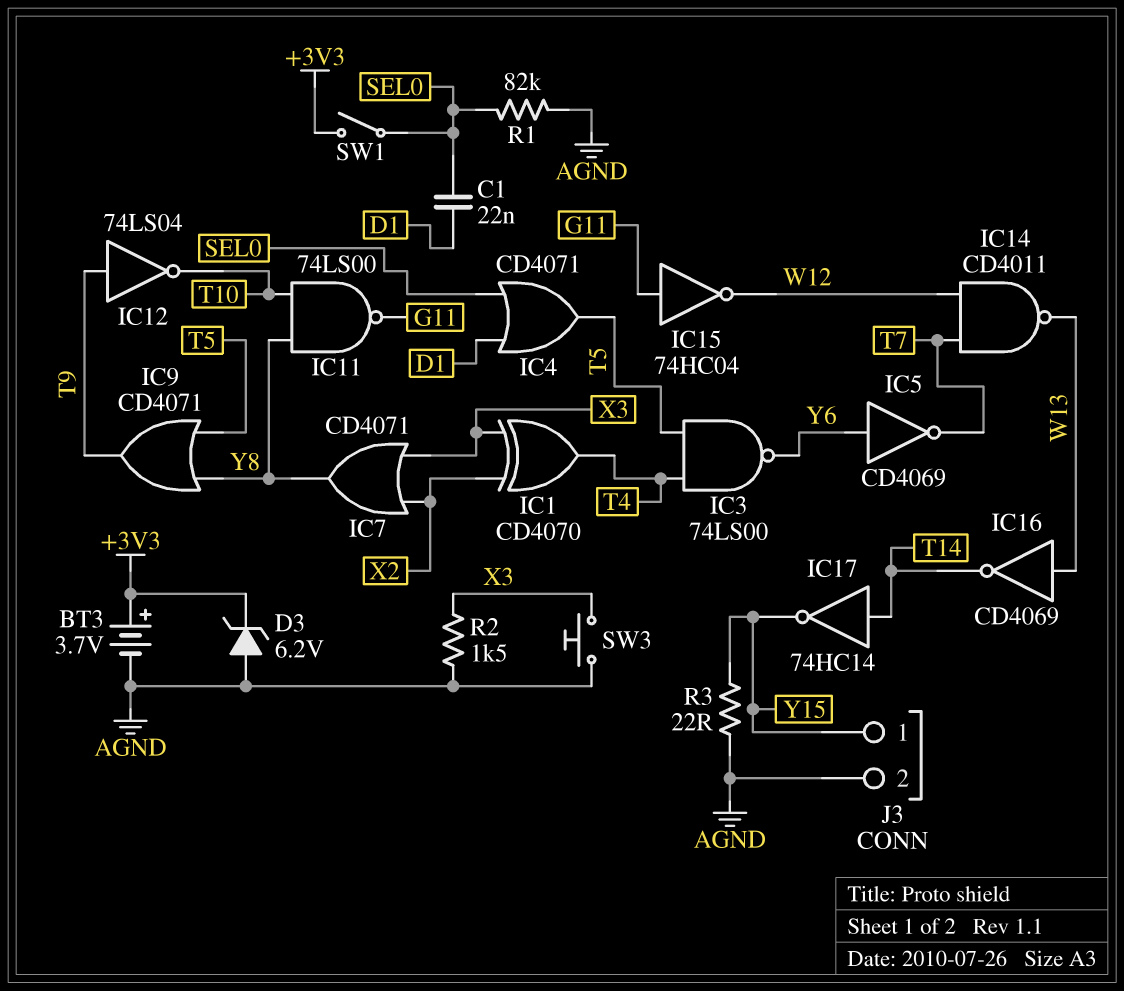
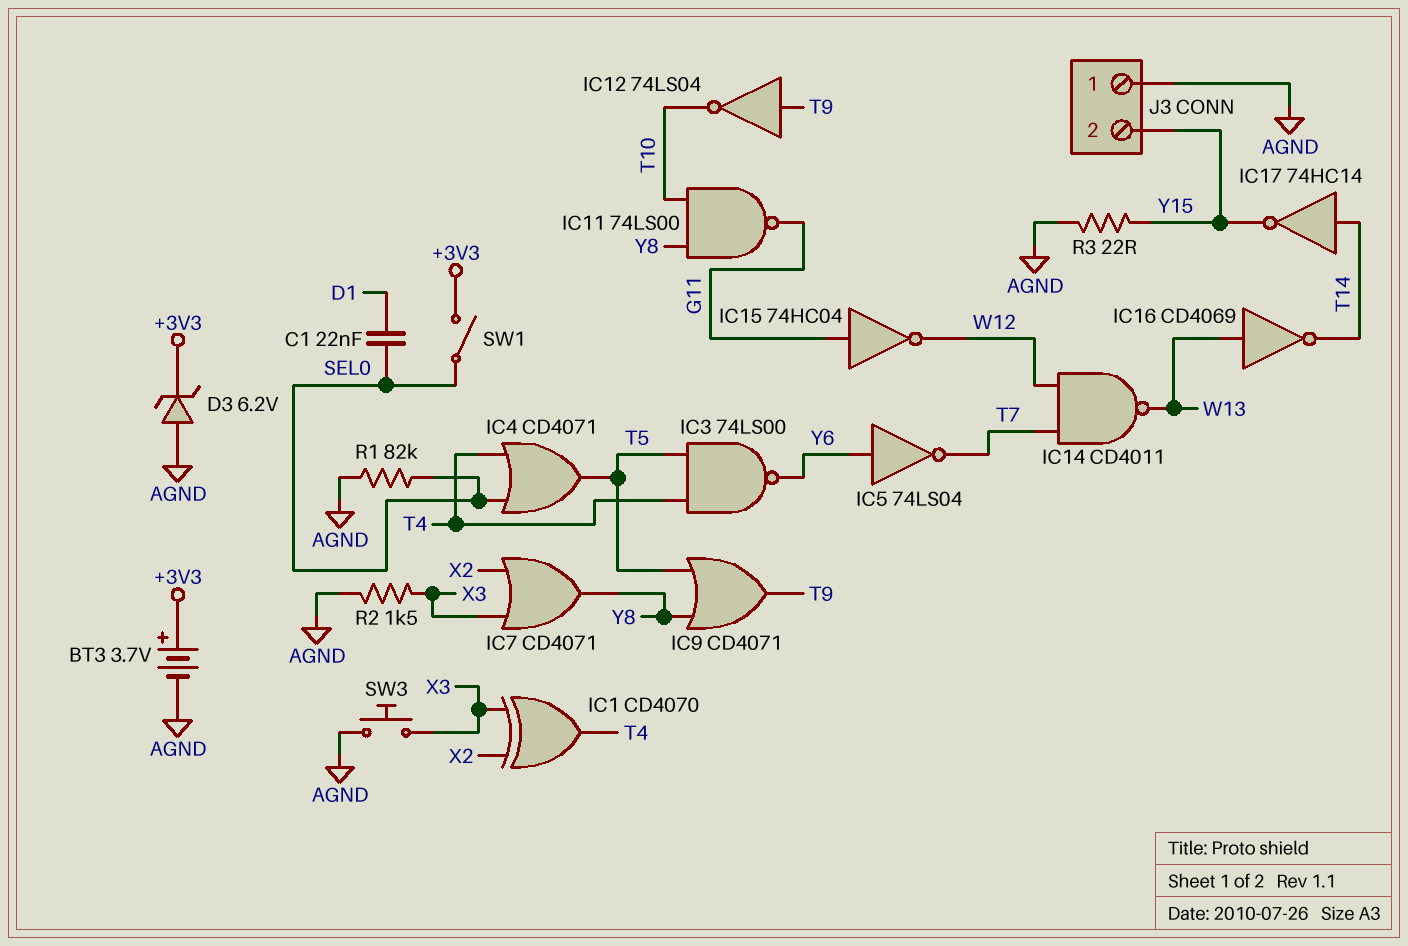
IC4: OR CD4071 (in D1, in SEL0, out T5) -> OR CD4071 (in SEL0, in T4, out T5)
IC5: NOT CD4069 (in Y6, out T7) -> NOT 74LS04 (in Y6, out T7)
J3 pin 1: Y15 -> AGND
J3 pin 2: AGND -> Y15

